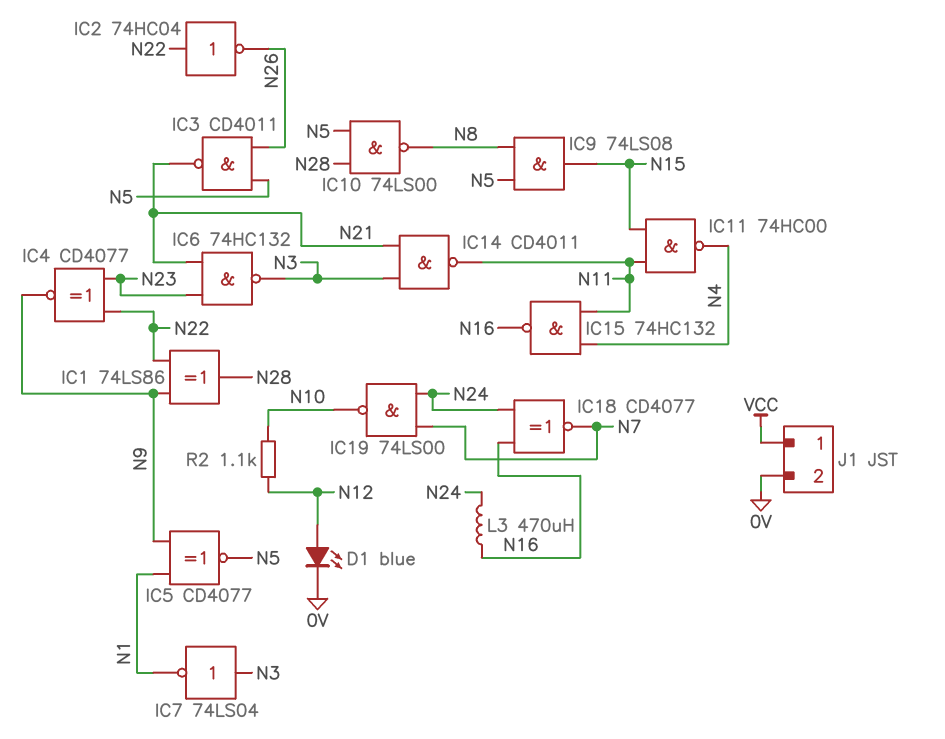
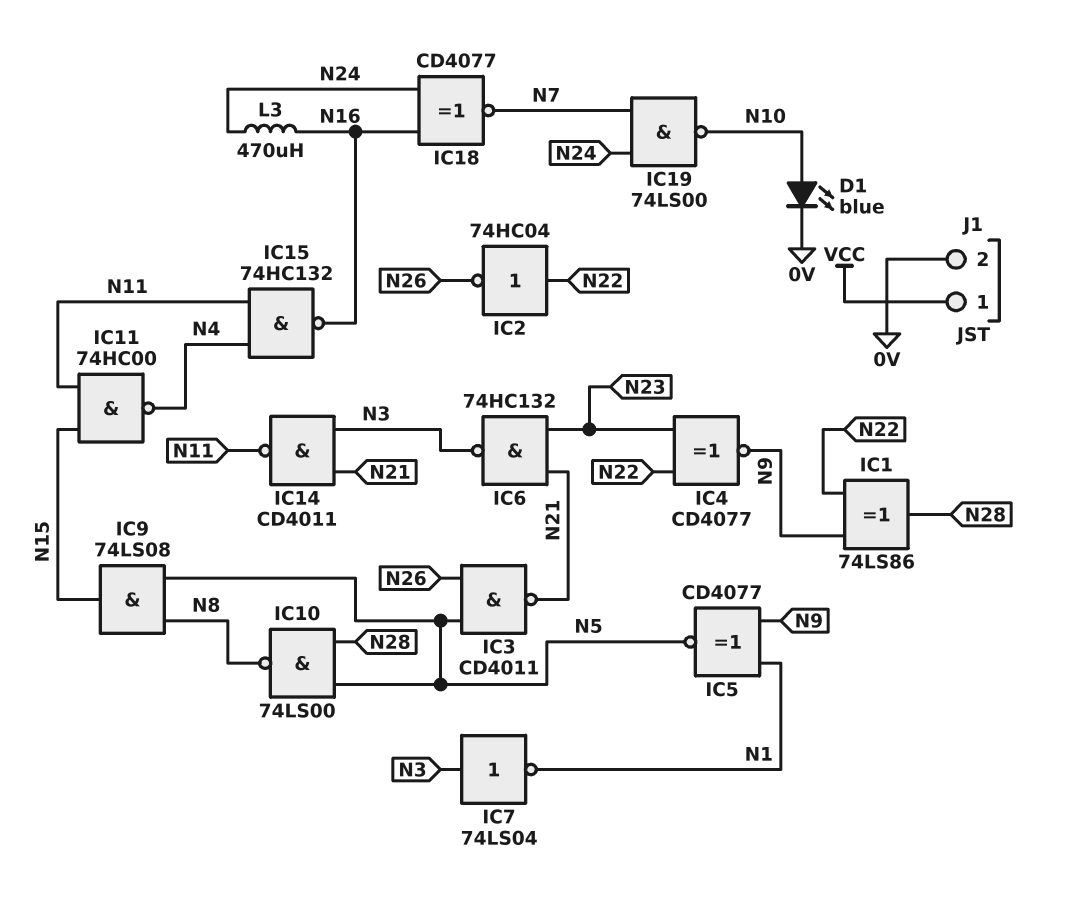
D1: LED blue (A N12, K 0V) -> LED blue (A N10, K 0V)
R2: 1.1k (N10, N12) -> none

